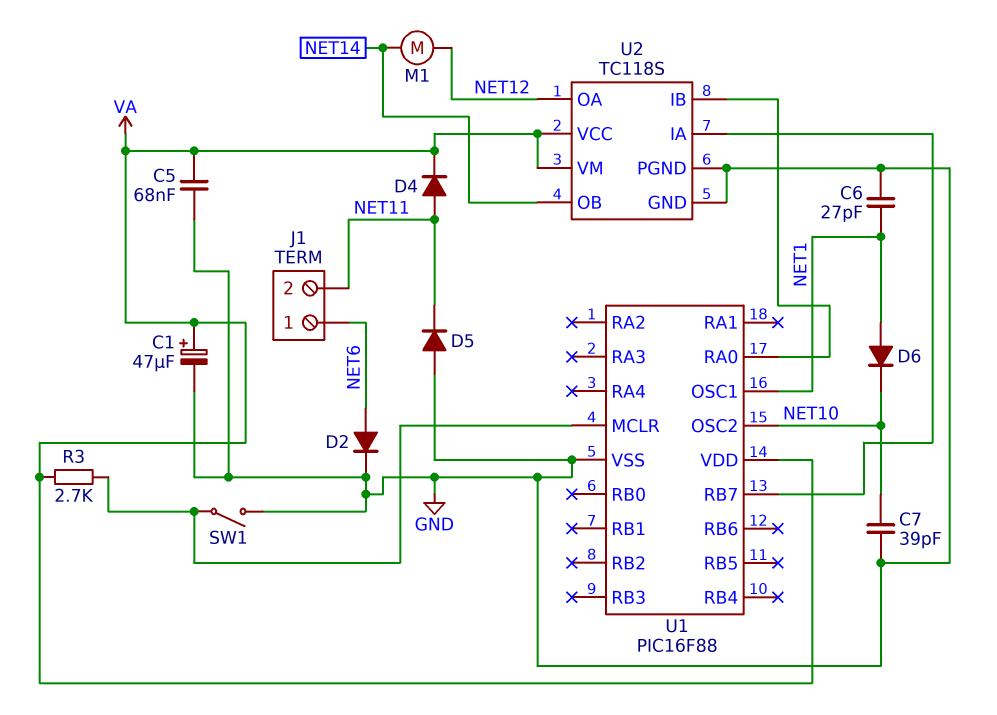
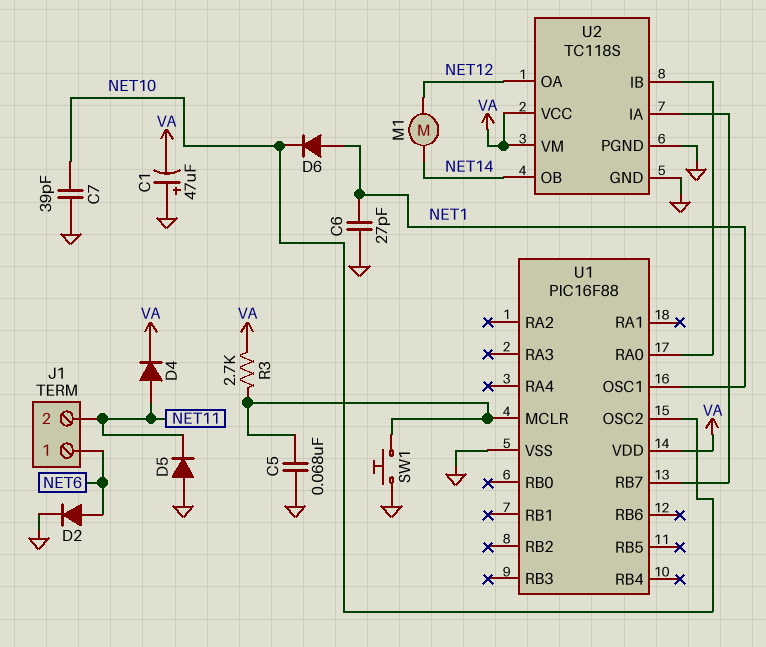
C1: 47uF (plus VA, minus GND) -> 47uF (plus GND, minus VA)
C5: 68nF (GND, VA) -> 68nF (GND, U1/MCLR)
SW1: switch (GND, U1/MCLR) -> button (GND, U1/MCLR)

